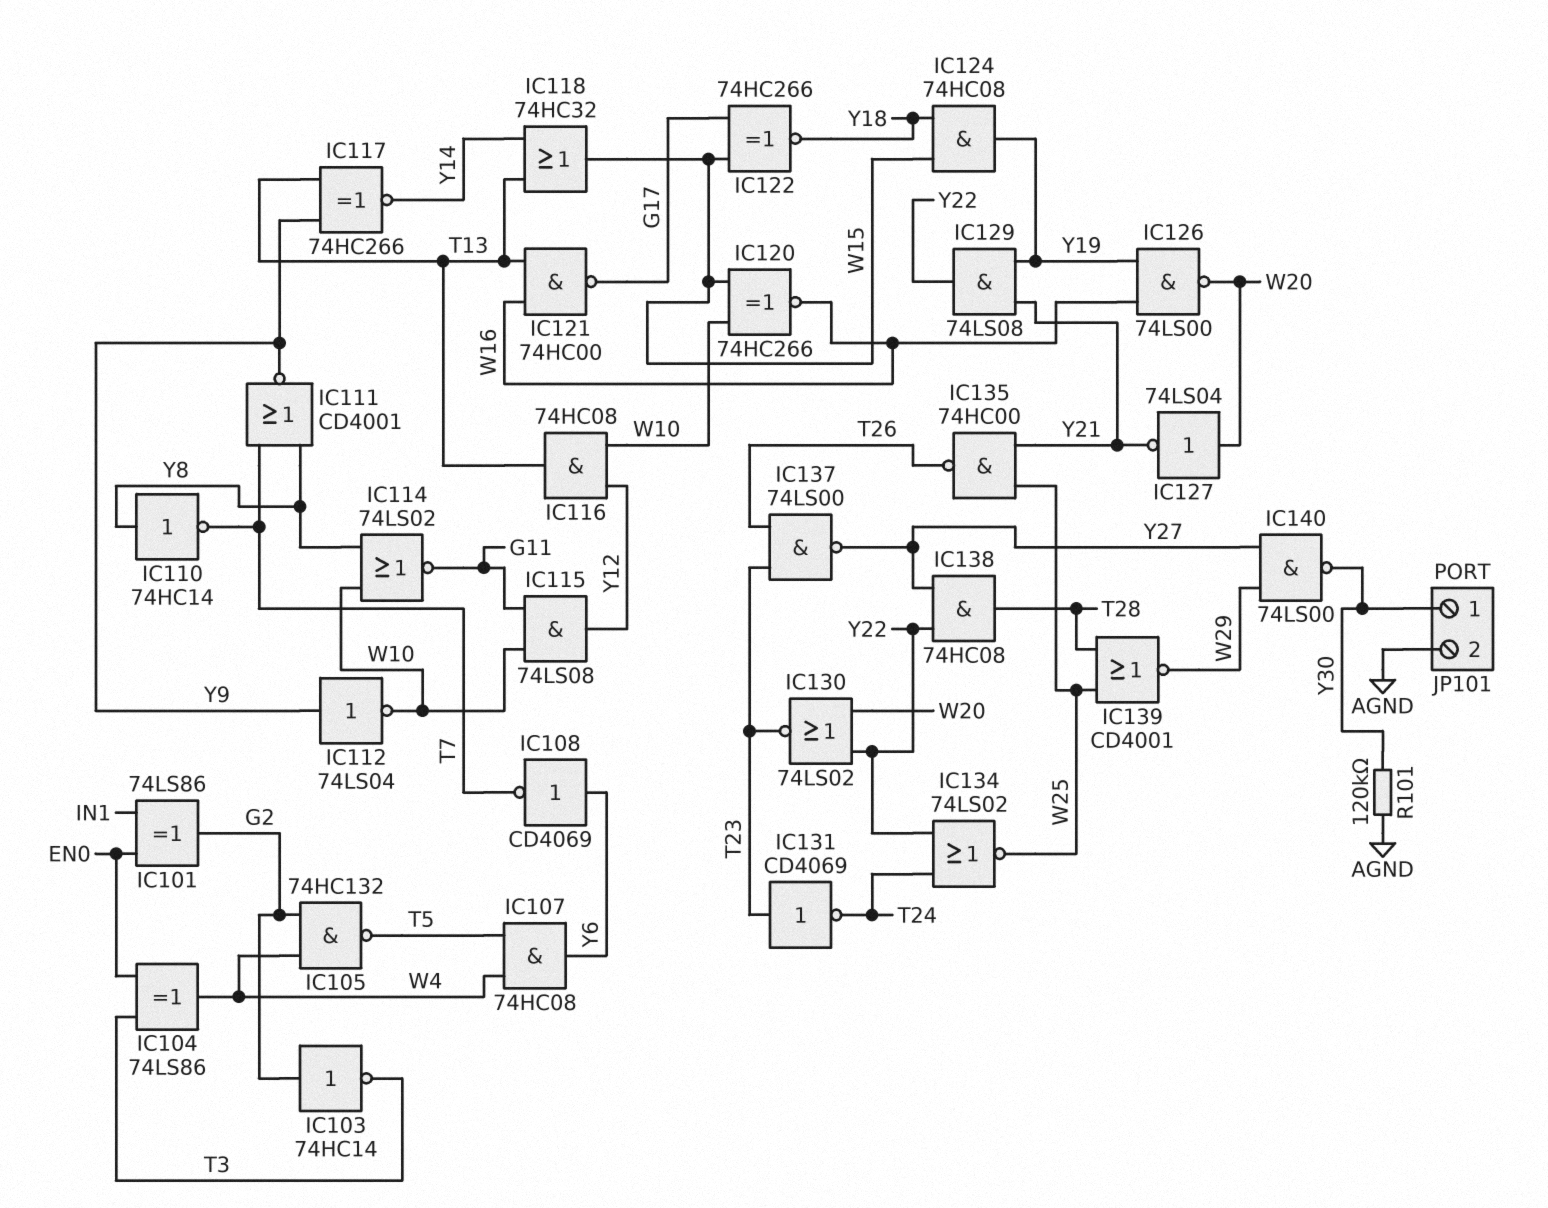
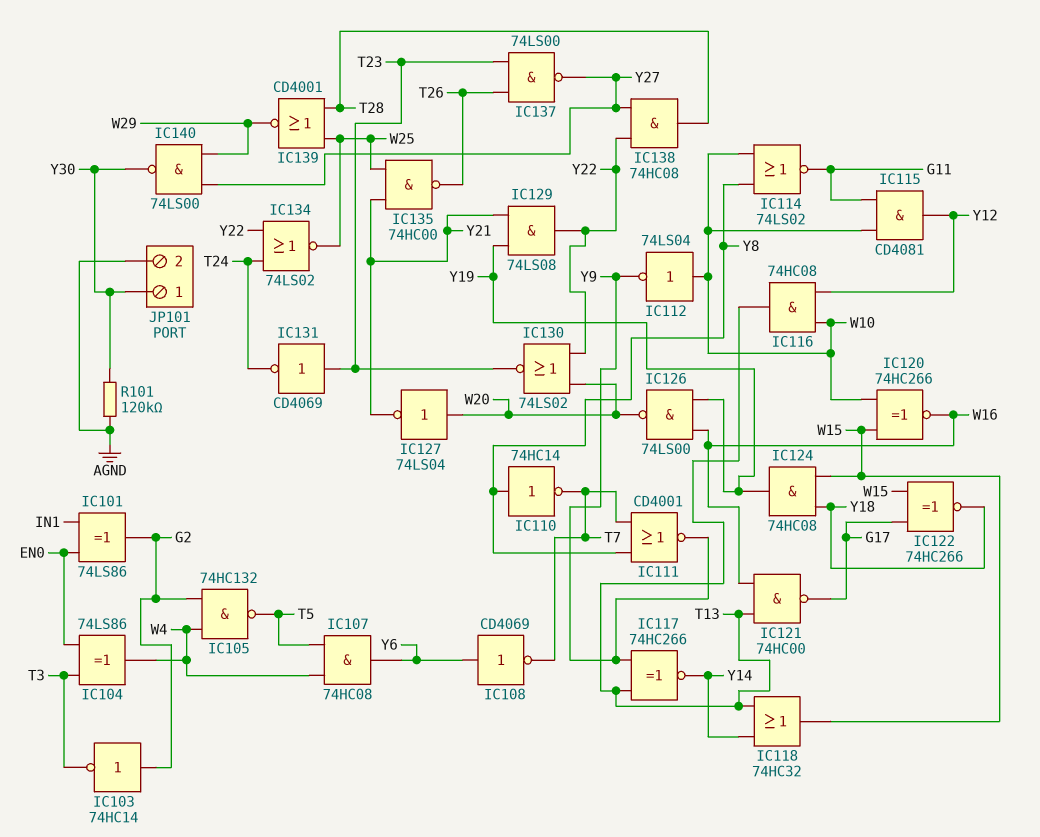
IC112: NOT 74LS04 (in Y9, out W10) -> NOT 74LS04 (in W10, out Y9)
IC115: AND 74LS08 (in G11, in W10, out Y12) -> AND CD4081 (in G11, in W10, out Y12)

